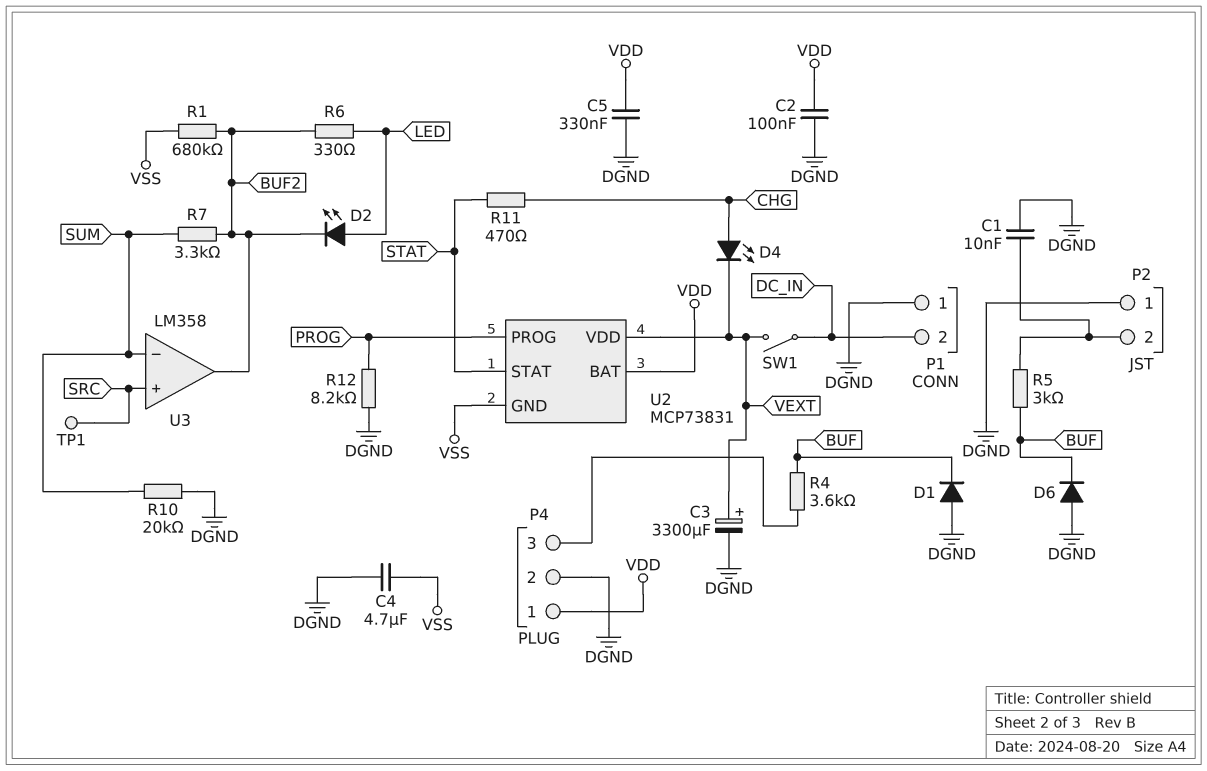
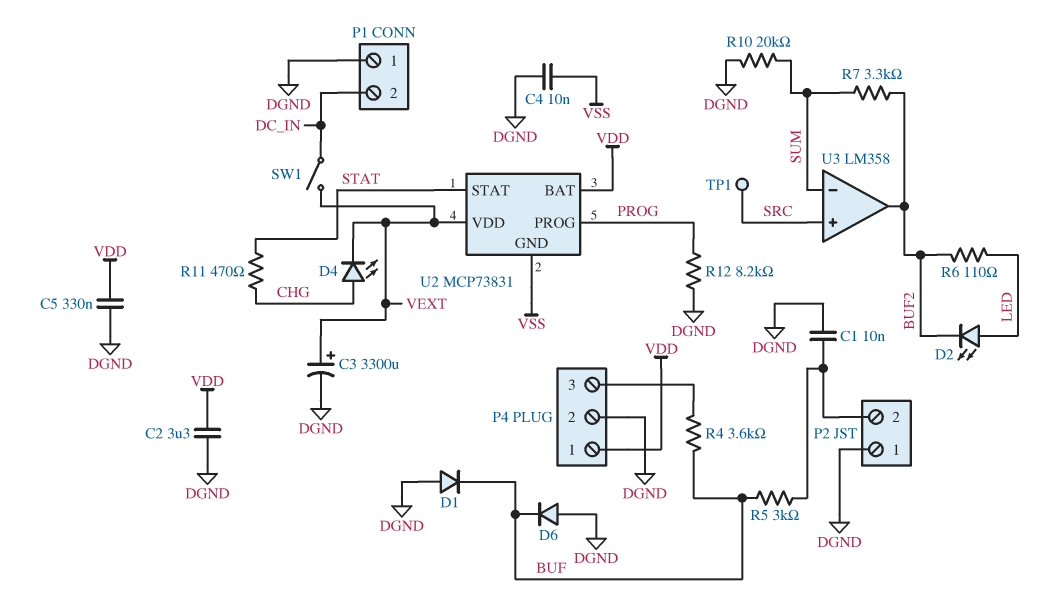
C2: 100nF (DGND, VDD) -> 3.3uF (DGND, VDD)
C4: 4.7uF (DGND, VSS) -> 10nF (DGND, VSS)
R1: 680k (BUF2, VSS) -> none
R6: 330 (BUF2, LED) -> 110 (BUF2, LED)

